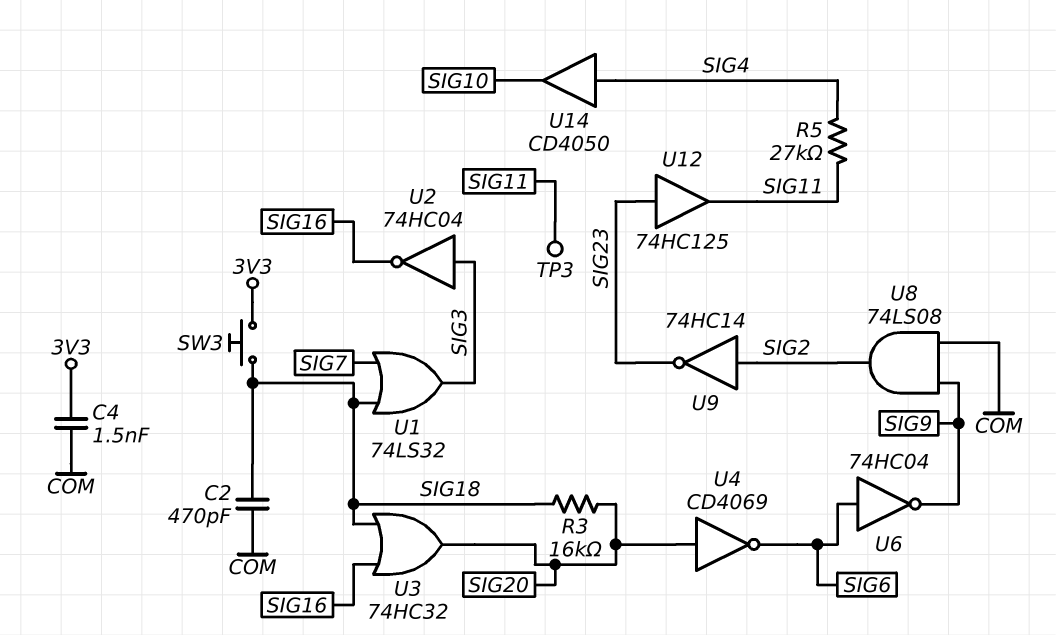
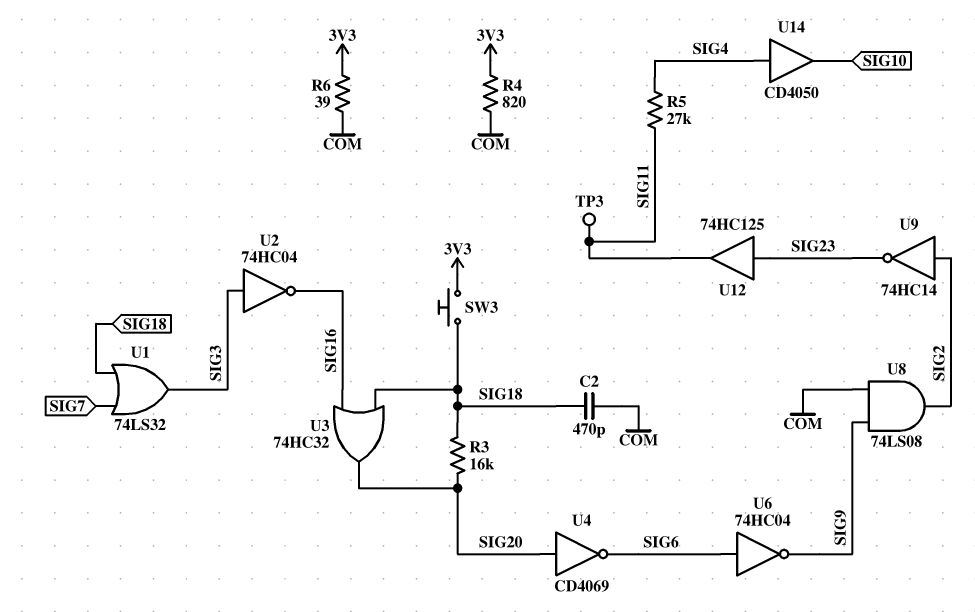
C4: 1.5nF (3V3, COM) -> none
R4: none -> 820 (3V3, COM)
R6: none -> 39 (3V3, COM)

